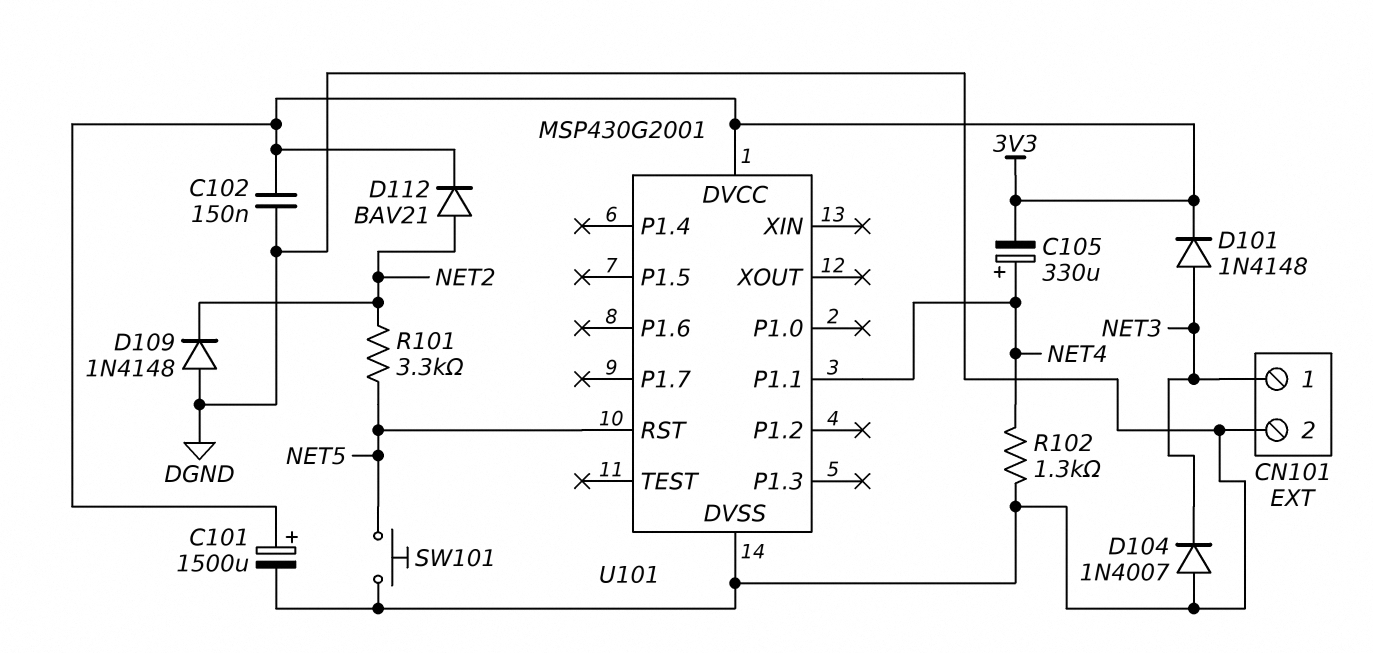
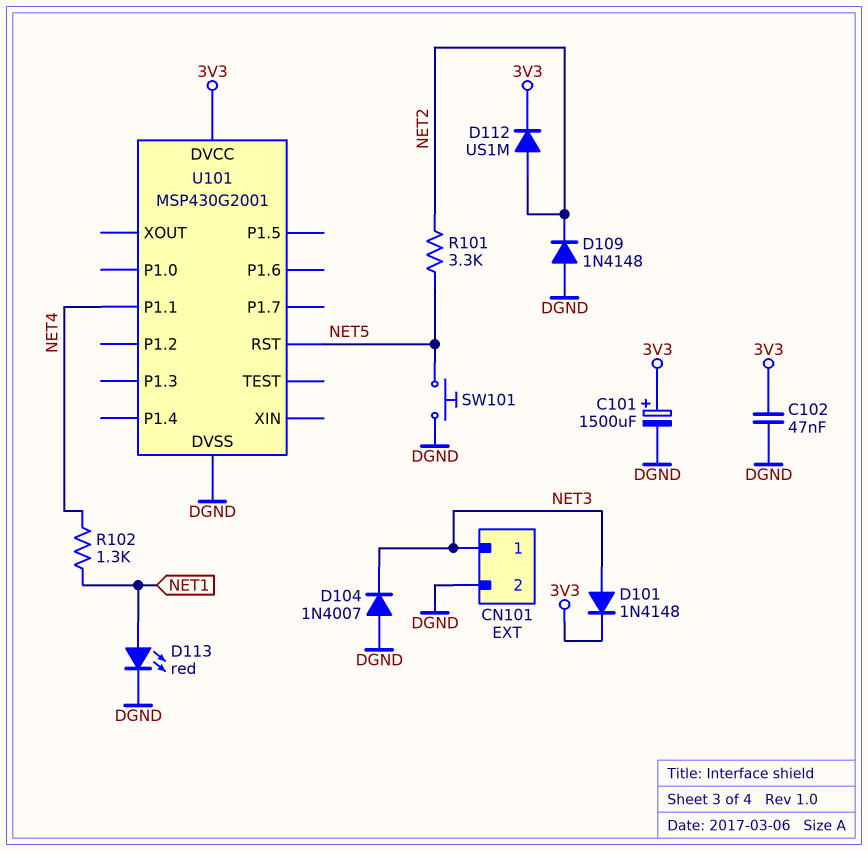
C102: 150nF (3V3, DGND) -> 47nF (3V3, DGND)
C105: 330uF (plus NET4, minus 3V3) -> none
D112: diode BAV21 (A NET2, K 3V3) -> diode US1M (A NET2, K 3V3)
D113: none -> LED red (A NET1, K DGND)
R102: 1.3k (DGND, NET4) -> 1.3k (NET1, NET4)

